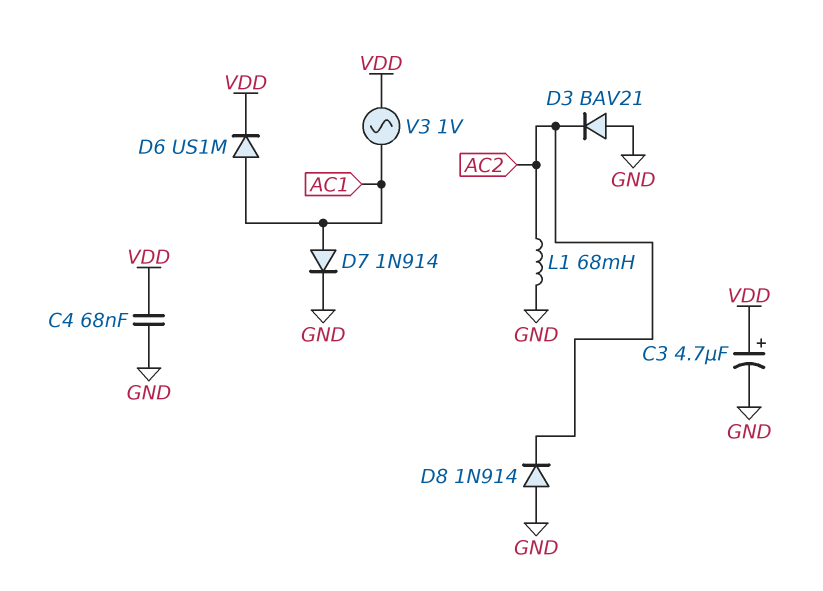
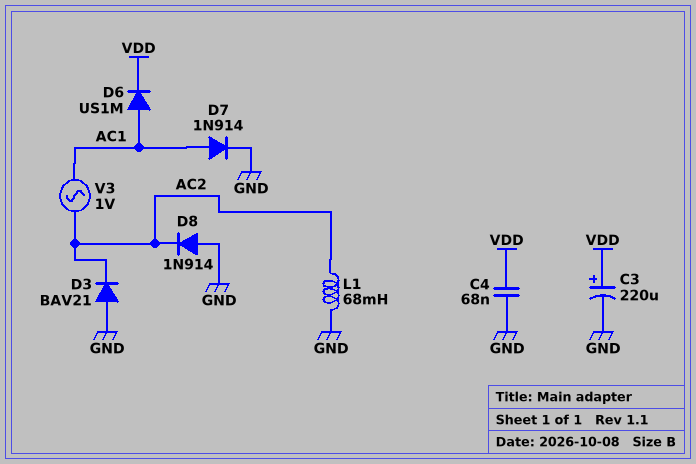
C3: 4.7uF (plus VDD, minus GND) -> 220uF (plus VDD, minus GND)
V3: AC 1V (AC1, VDD) -> AC 1V (AC1, AC2)

